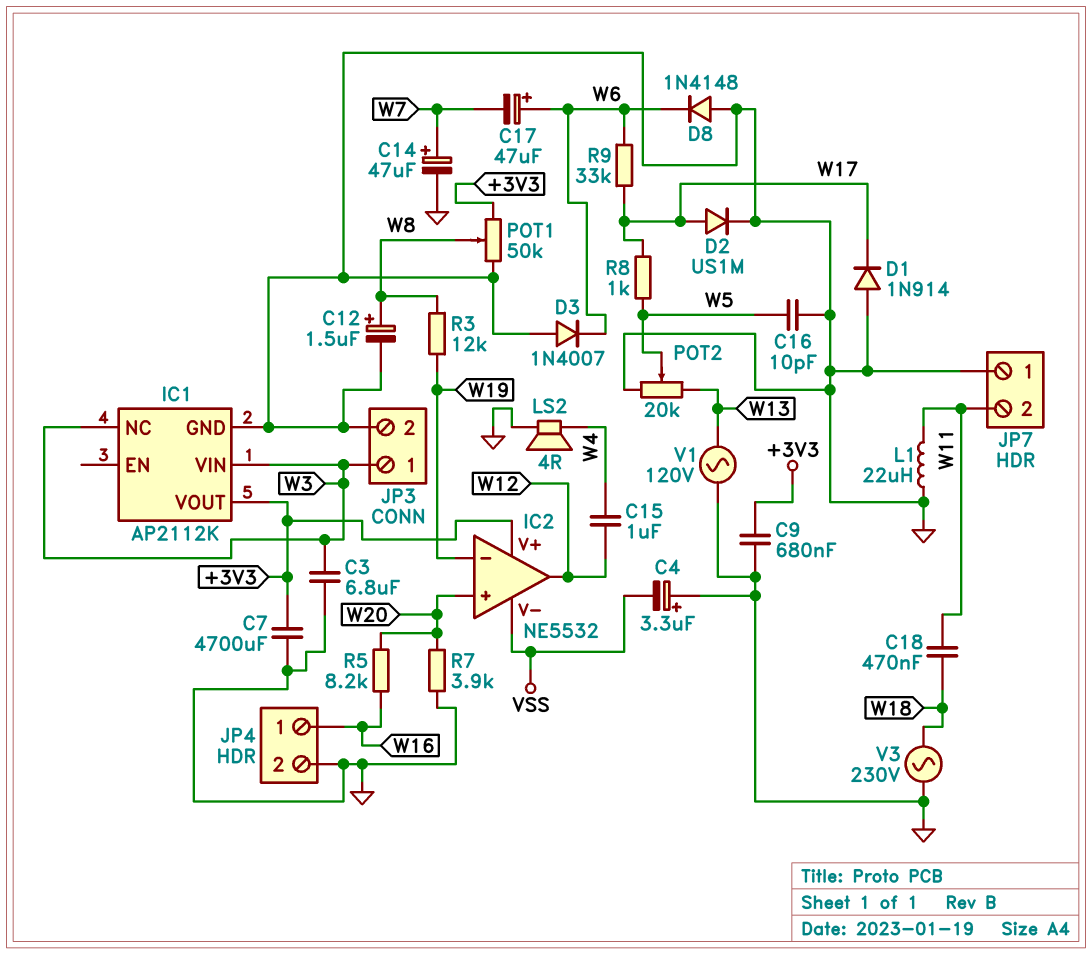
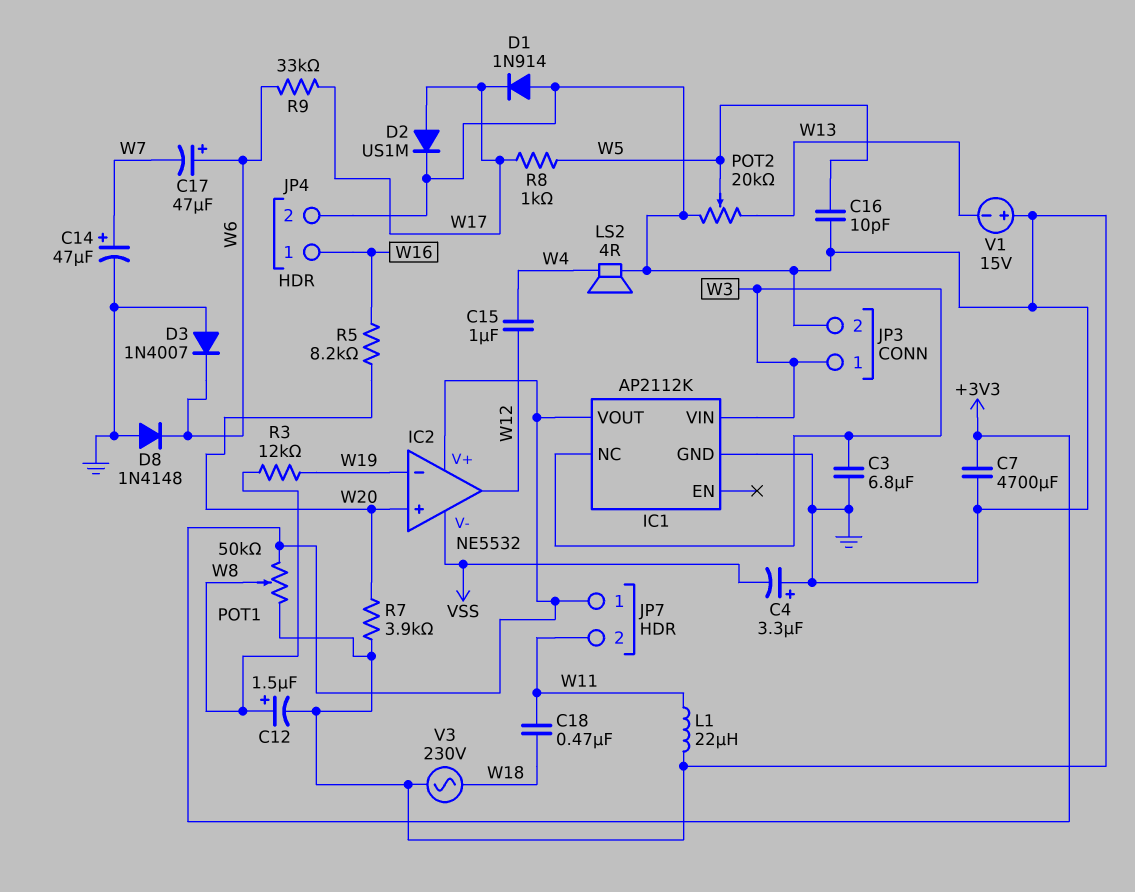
C9: 680nF (+3V3, GND) -> none
JP7 pin 1: GND -> +3V3
V1: AC 120V (GND, W13) -> 15V (plus GND, minus W13)

